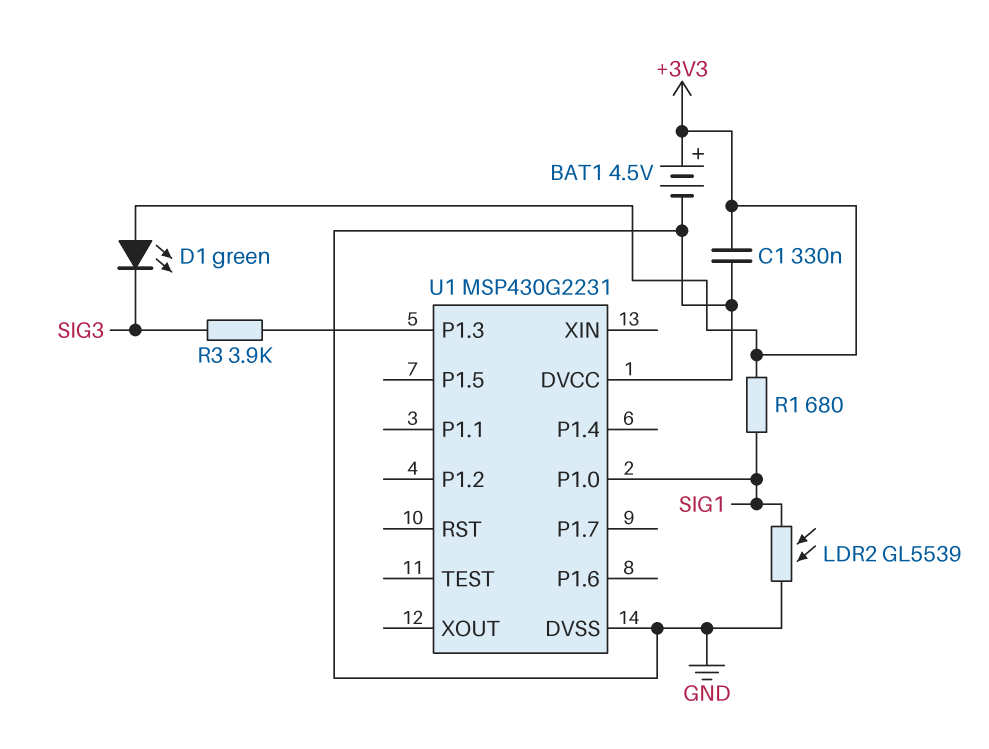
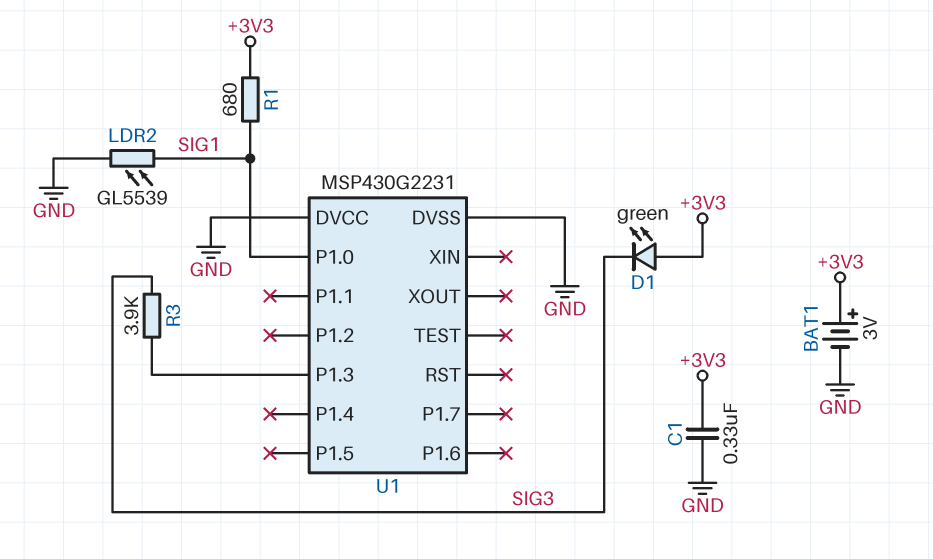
BAT1: 4.5V (plus +3V3, minus GND) -> 3V (plus +3V3, minus GND)

